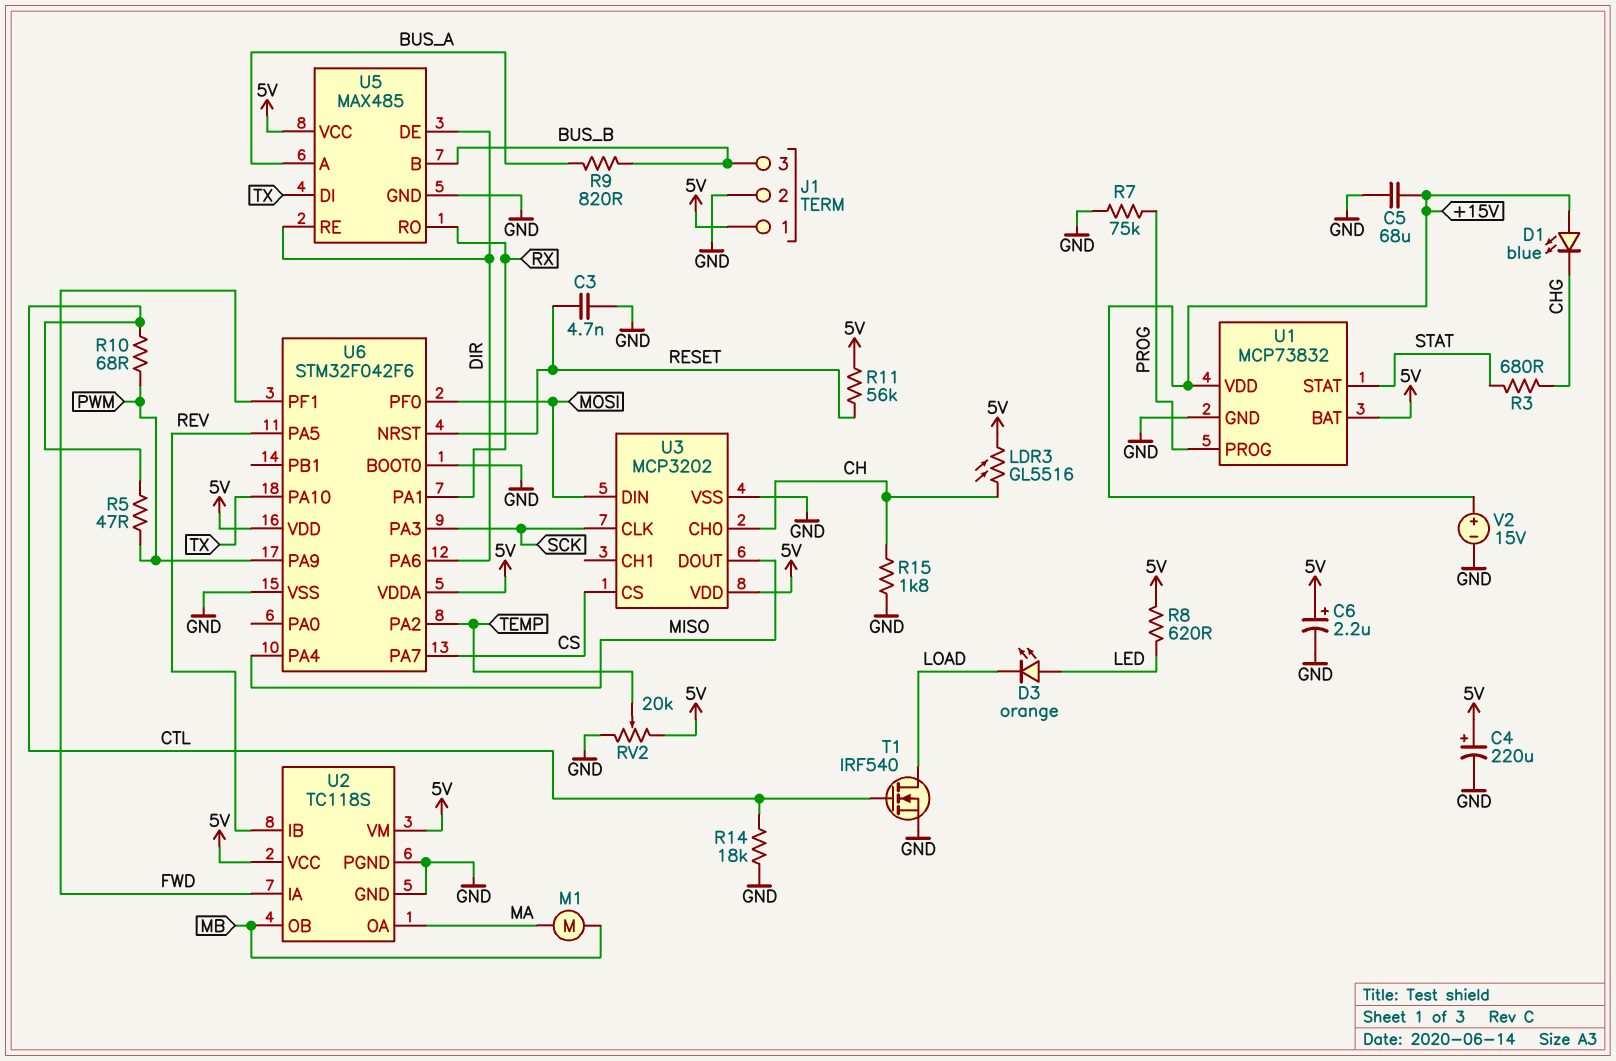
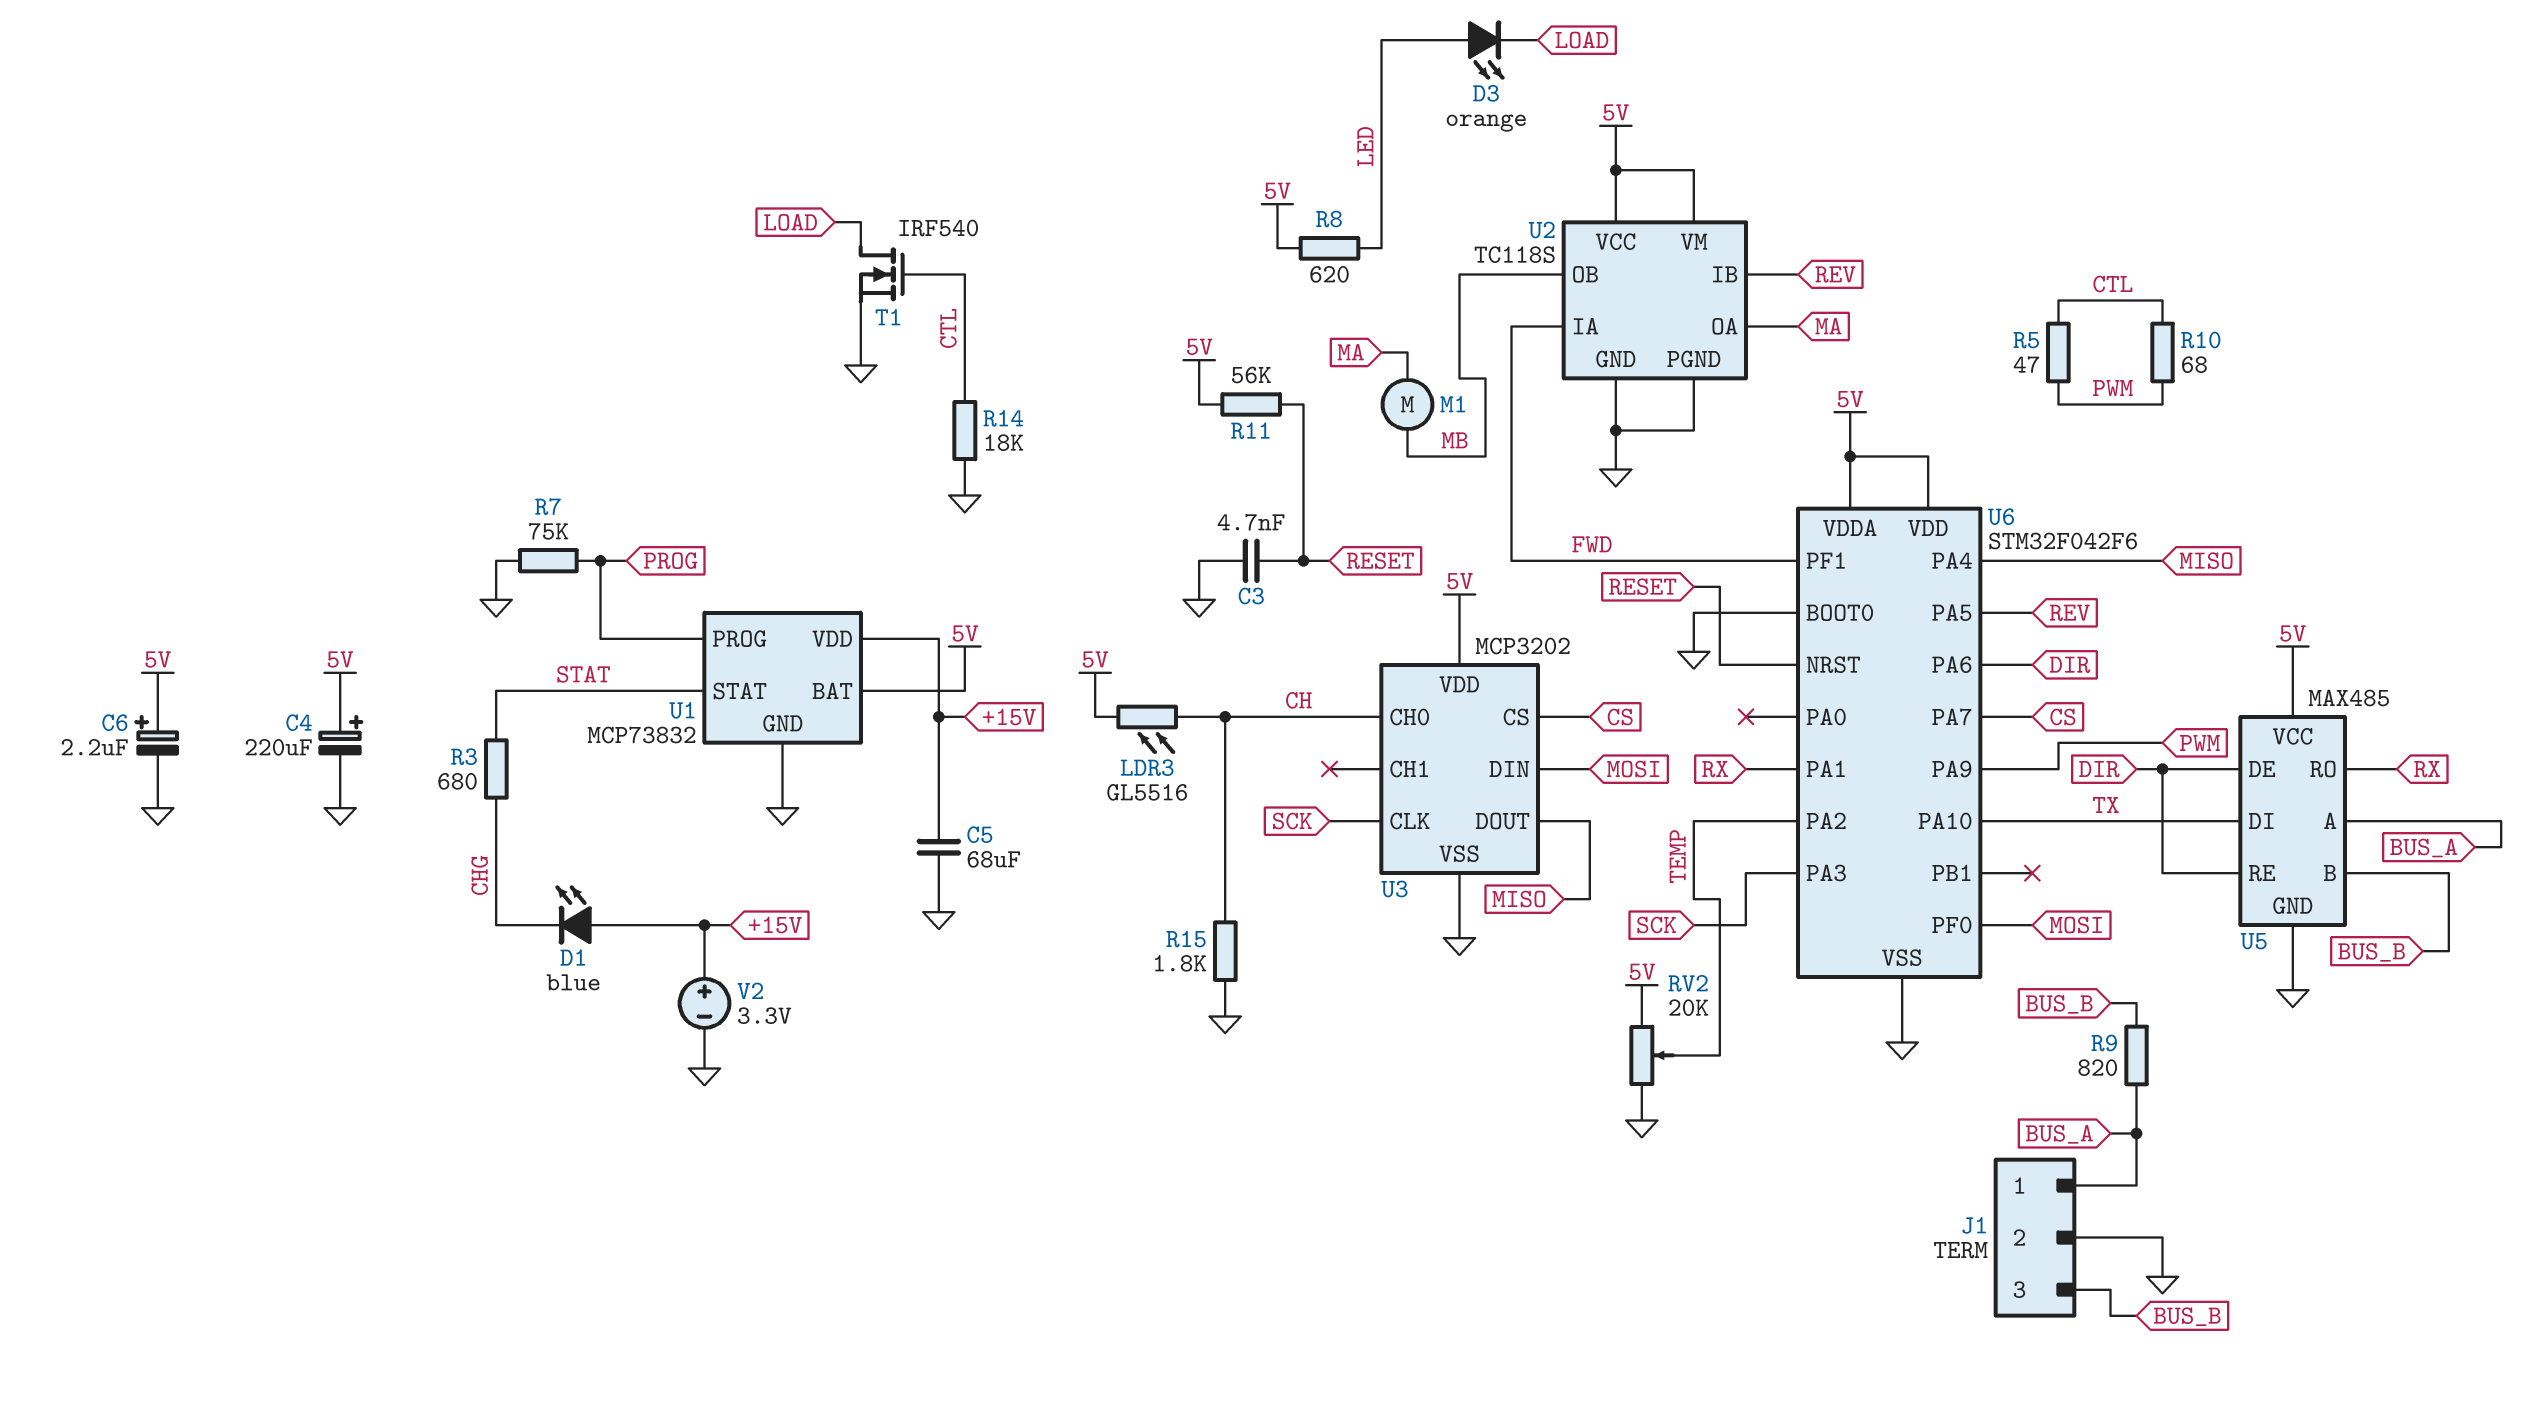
J1 pin 1: 5V -> BUS_A
V2: 15V (plus +15V, minus GND) -> 3.3V (plus +15V, minus GND)

